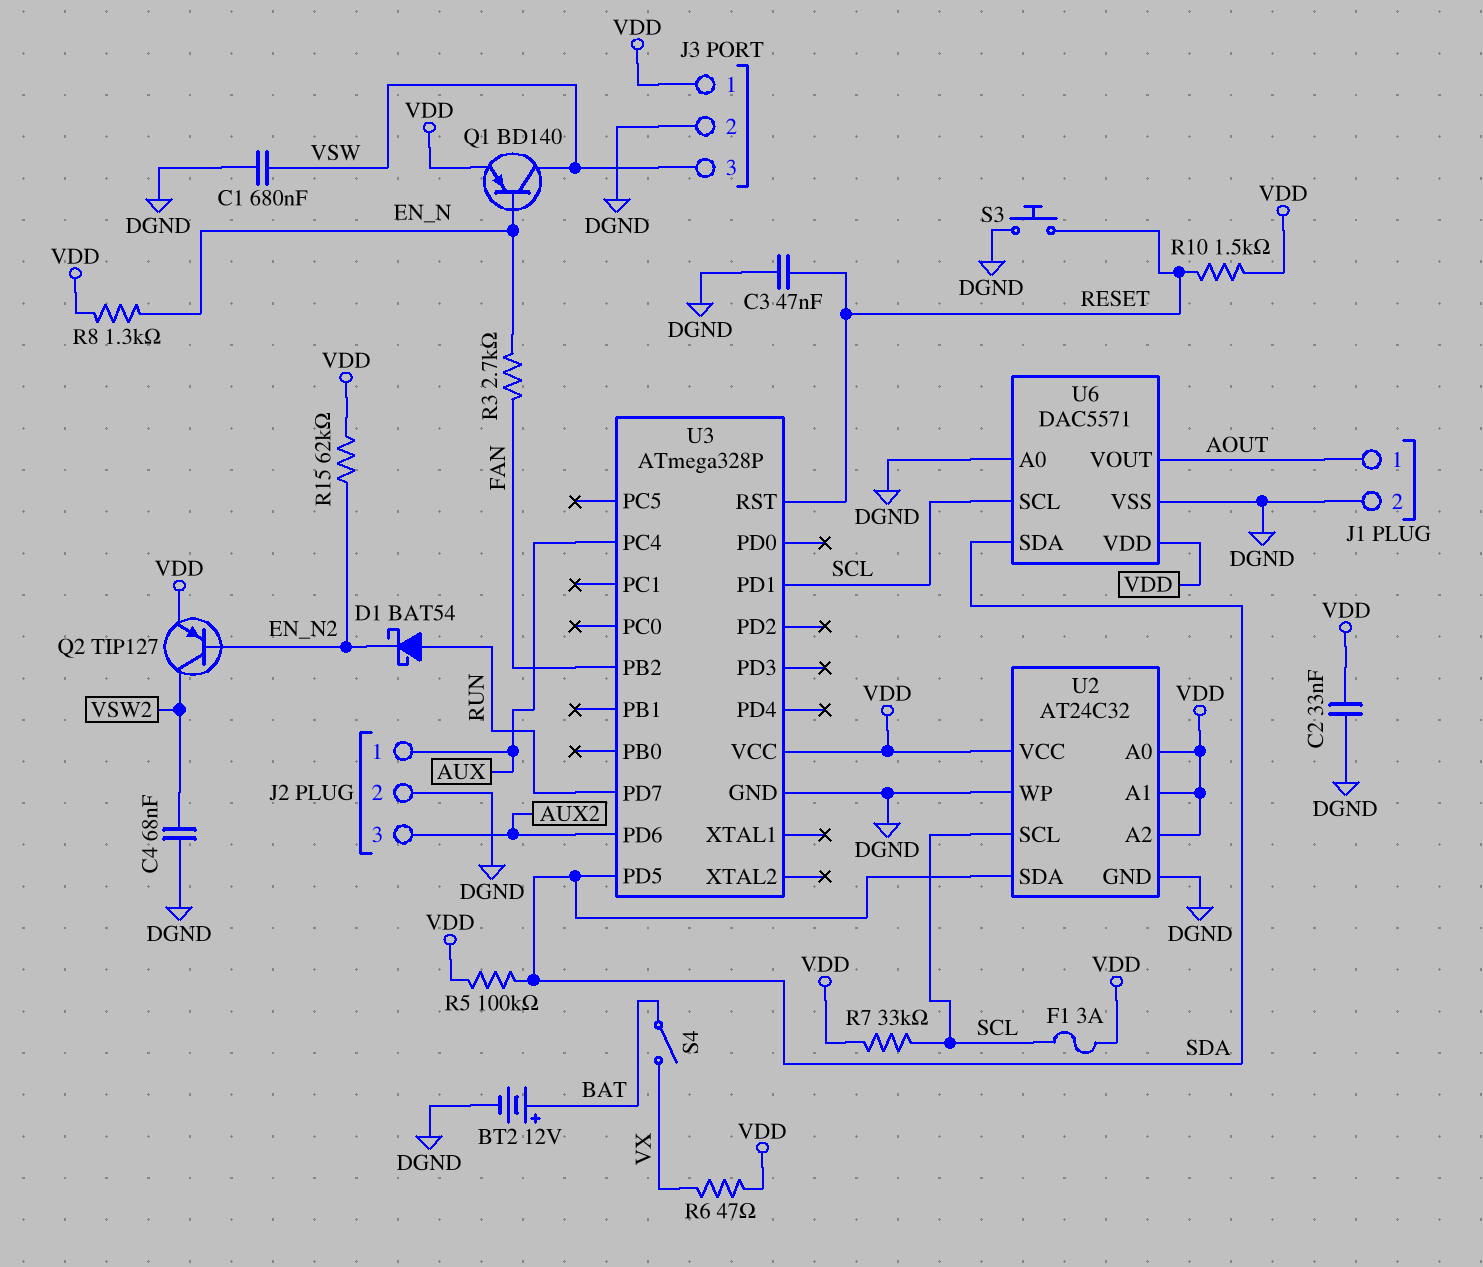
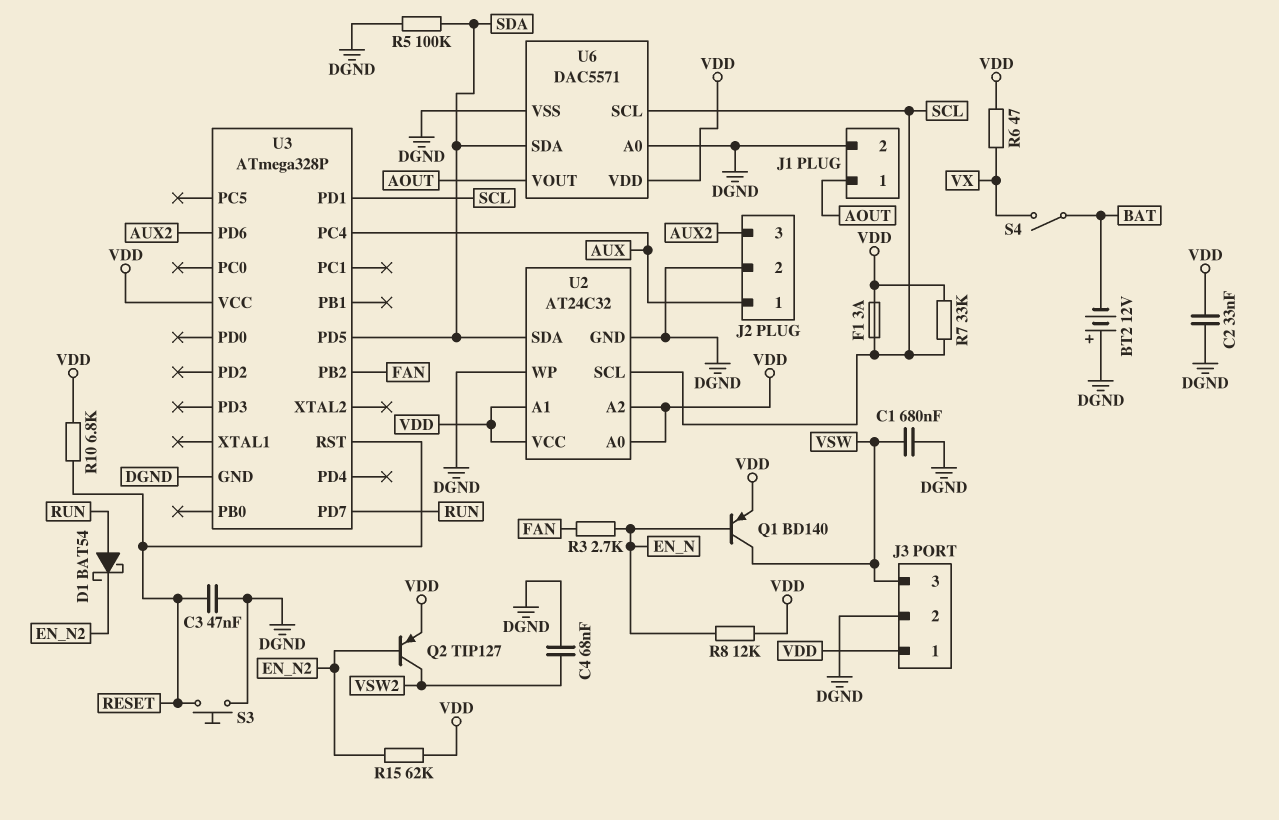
BT2: 12V (plus BAT, minus DGND) -> 12V (plus DGND, minus BAT)
R5: 100k (SDA, VDD) -> 100k (DGND, SDA)
R8: 1.3k (EN_N, VDD) -> 12k (EN_N, VDD)
R10: 1.5k (RESET, VDD) -> 6.8k (RESET, VDD)

